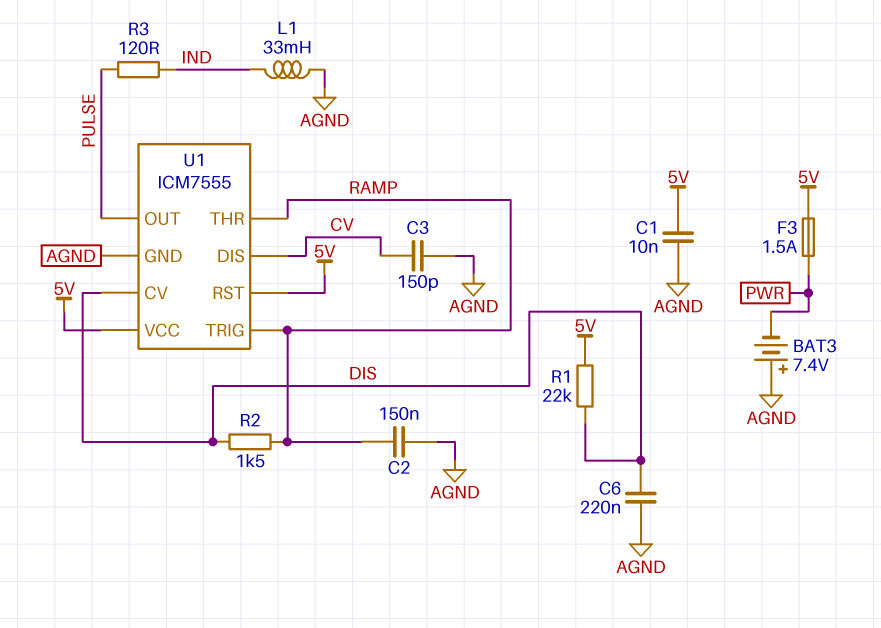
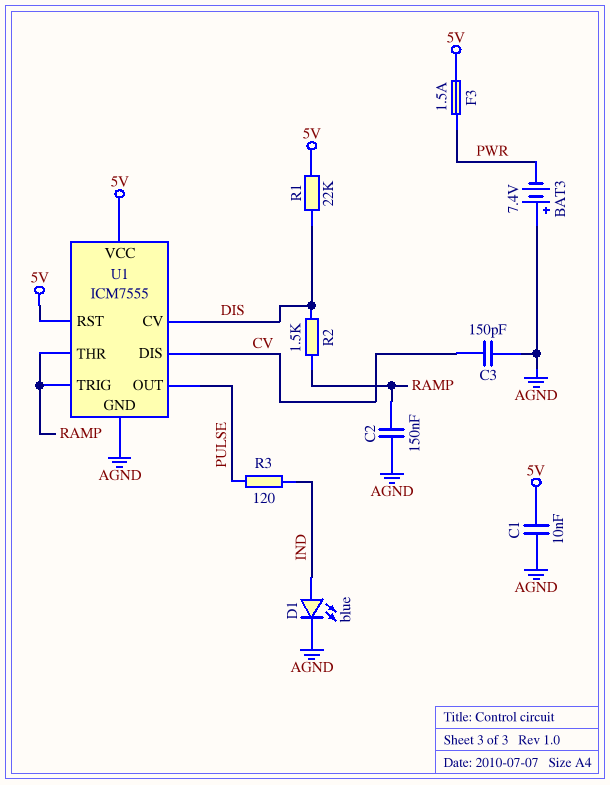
C6: 220nF (AGND, DIS) -> none
D1: none -> LED blue (A IND, K AGND)
L1: 33mH (AGND, IND) -> none

